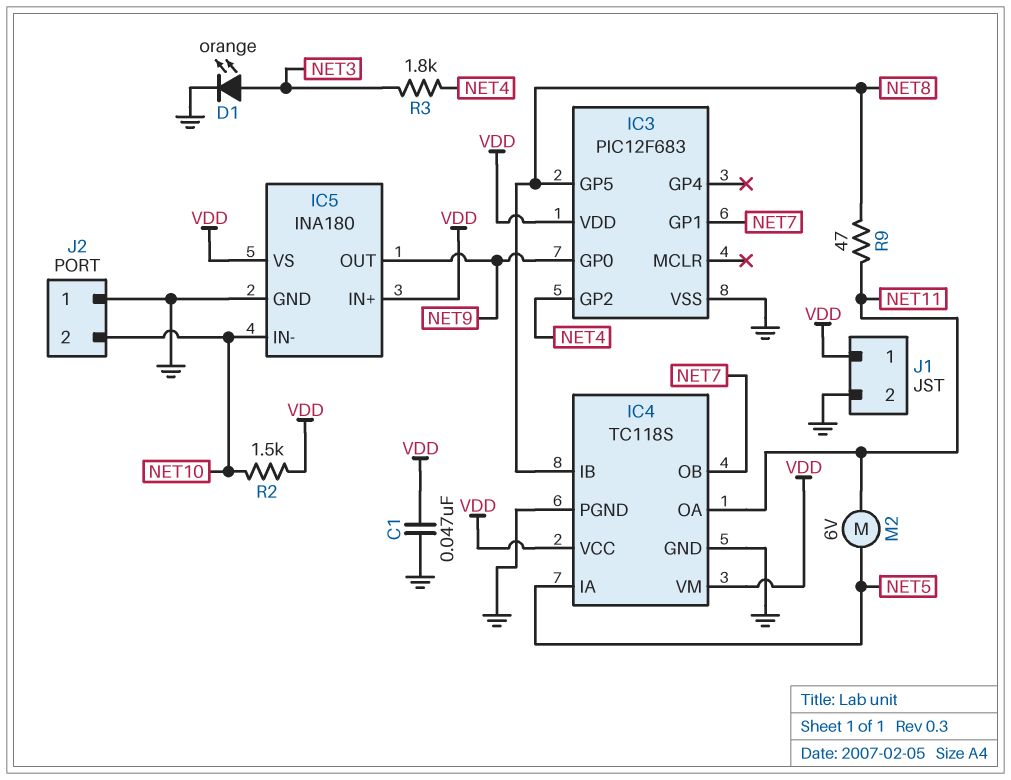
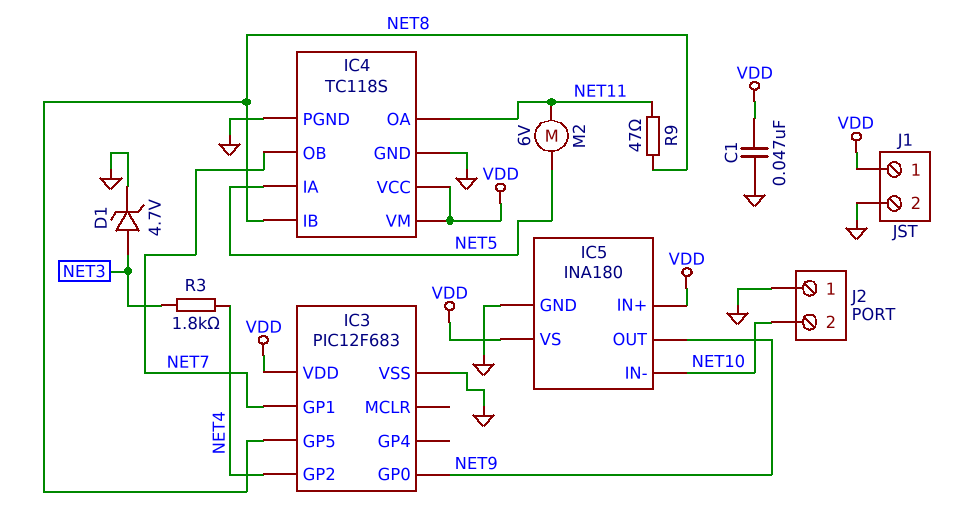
D1: LED orange (A NET3, K GND) -> zener 4.7V (A NET3, K GND)
R2: 1.5k (NET10, VDD) -> none

